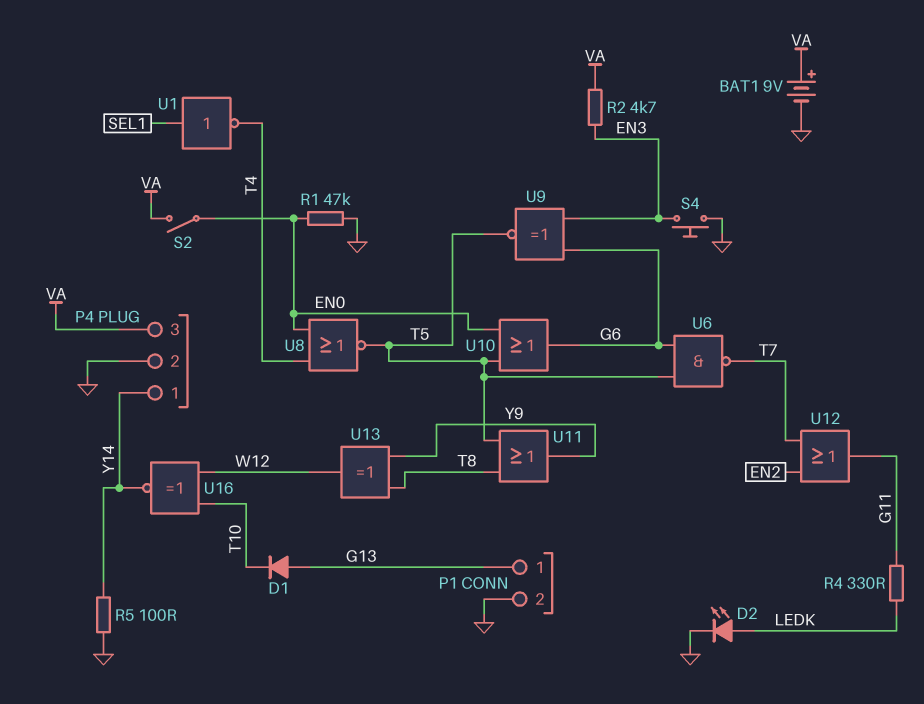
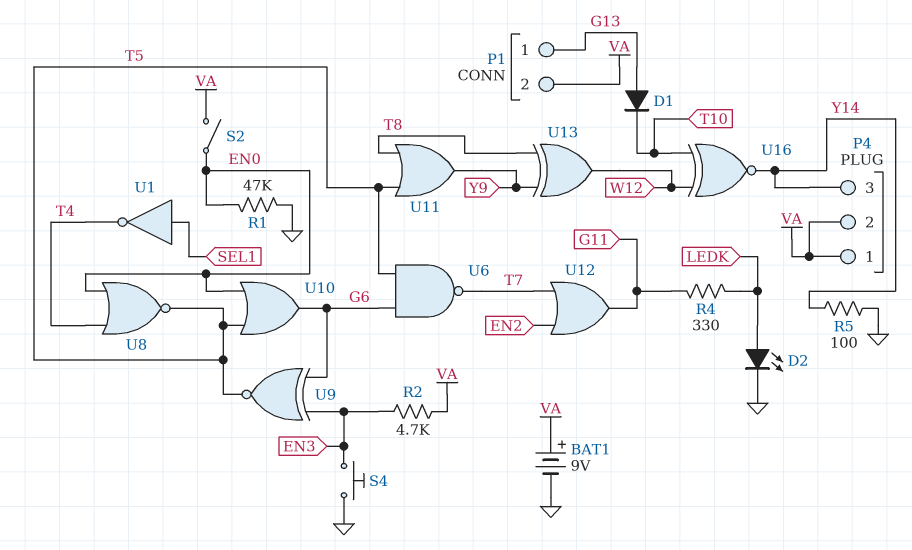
P1 pin 2: GND -> VA
P4 pin 1: Y14 -> VA
P4 pin 2: GND -> VA
P4 pin 3: VA -> Y14

